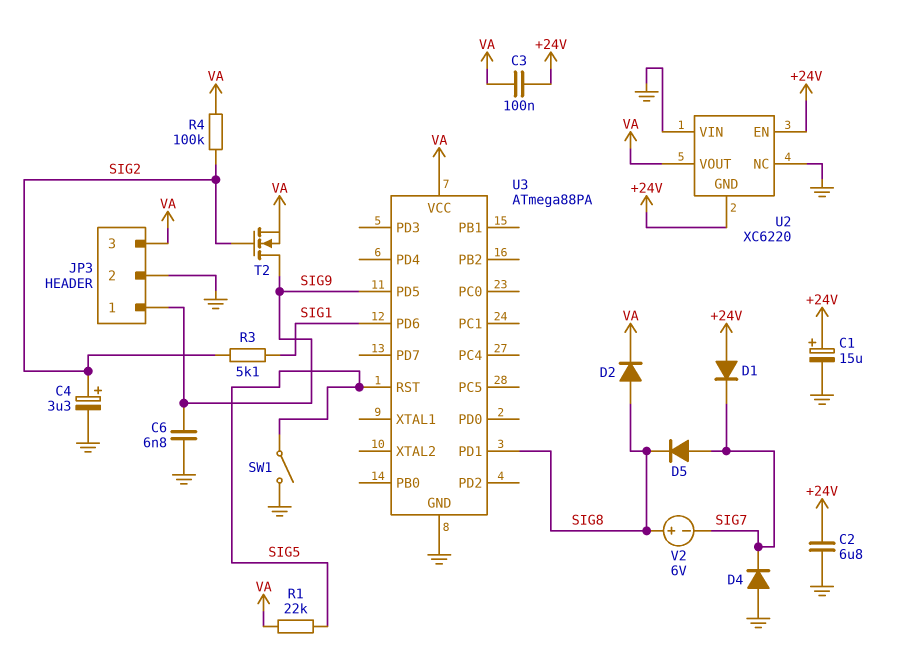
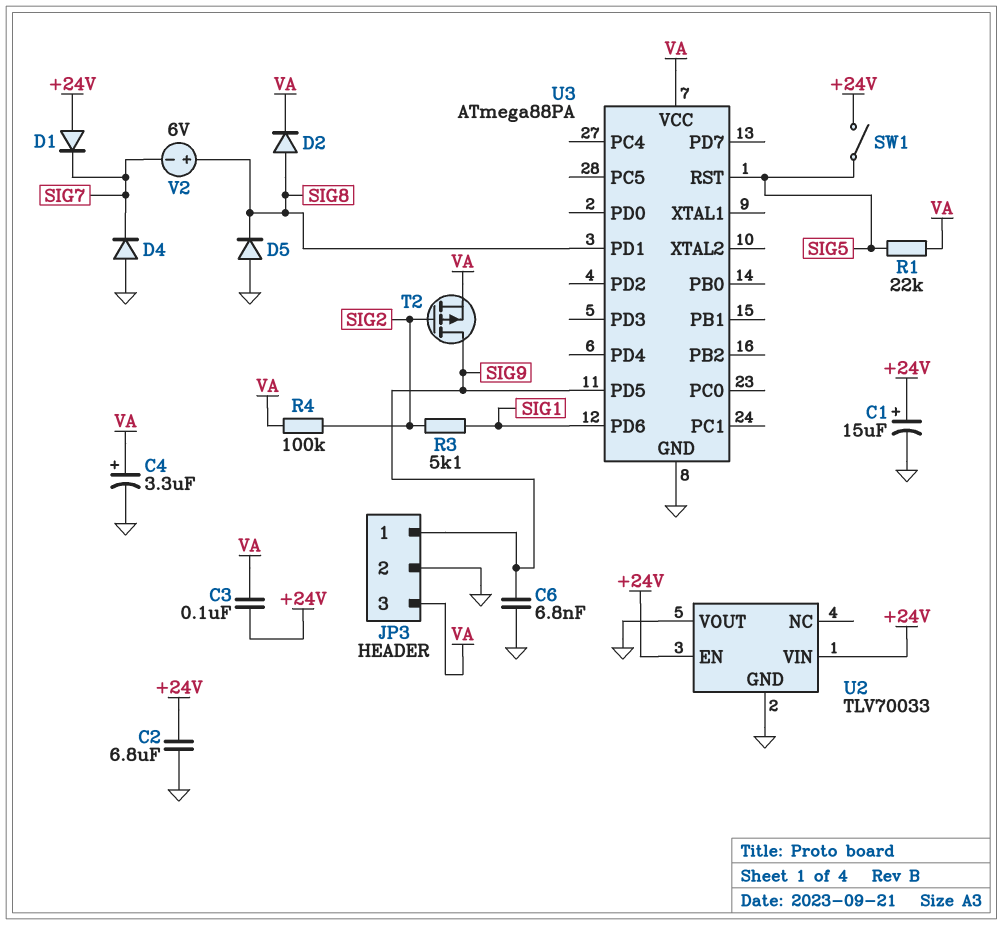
C4: 3.3uF (plus SIG2, minus GND) -> 3.3uF (plus VA, minus GND)
D5: diode (A SIG7, K SIG8) -> diode (A GND, K SIG8)
SW1: switch (GND, SIG5) -> switch (+24V, SIG5)
T2: NMOS (G SIG2, D SIG9, S VA) -> PMOS (G SIG2, D SIG9, S VA)
U2: XC6220 -> TLV70033
U2 pin GND: +24V -> GND
U2 pin NC: GND -> none
U2 pin VIN: GND -> +24V
U2 pin VOUT: VA -> GND

